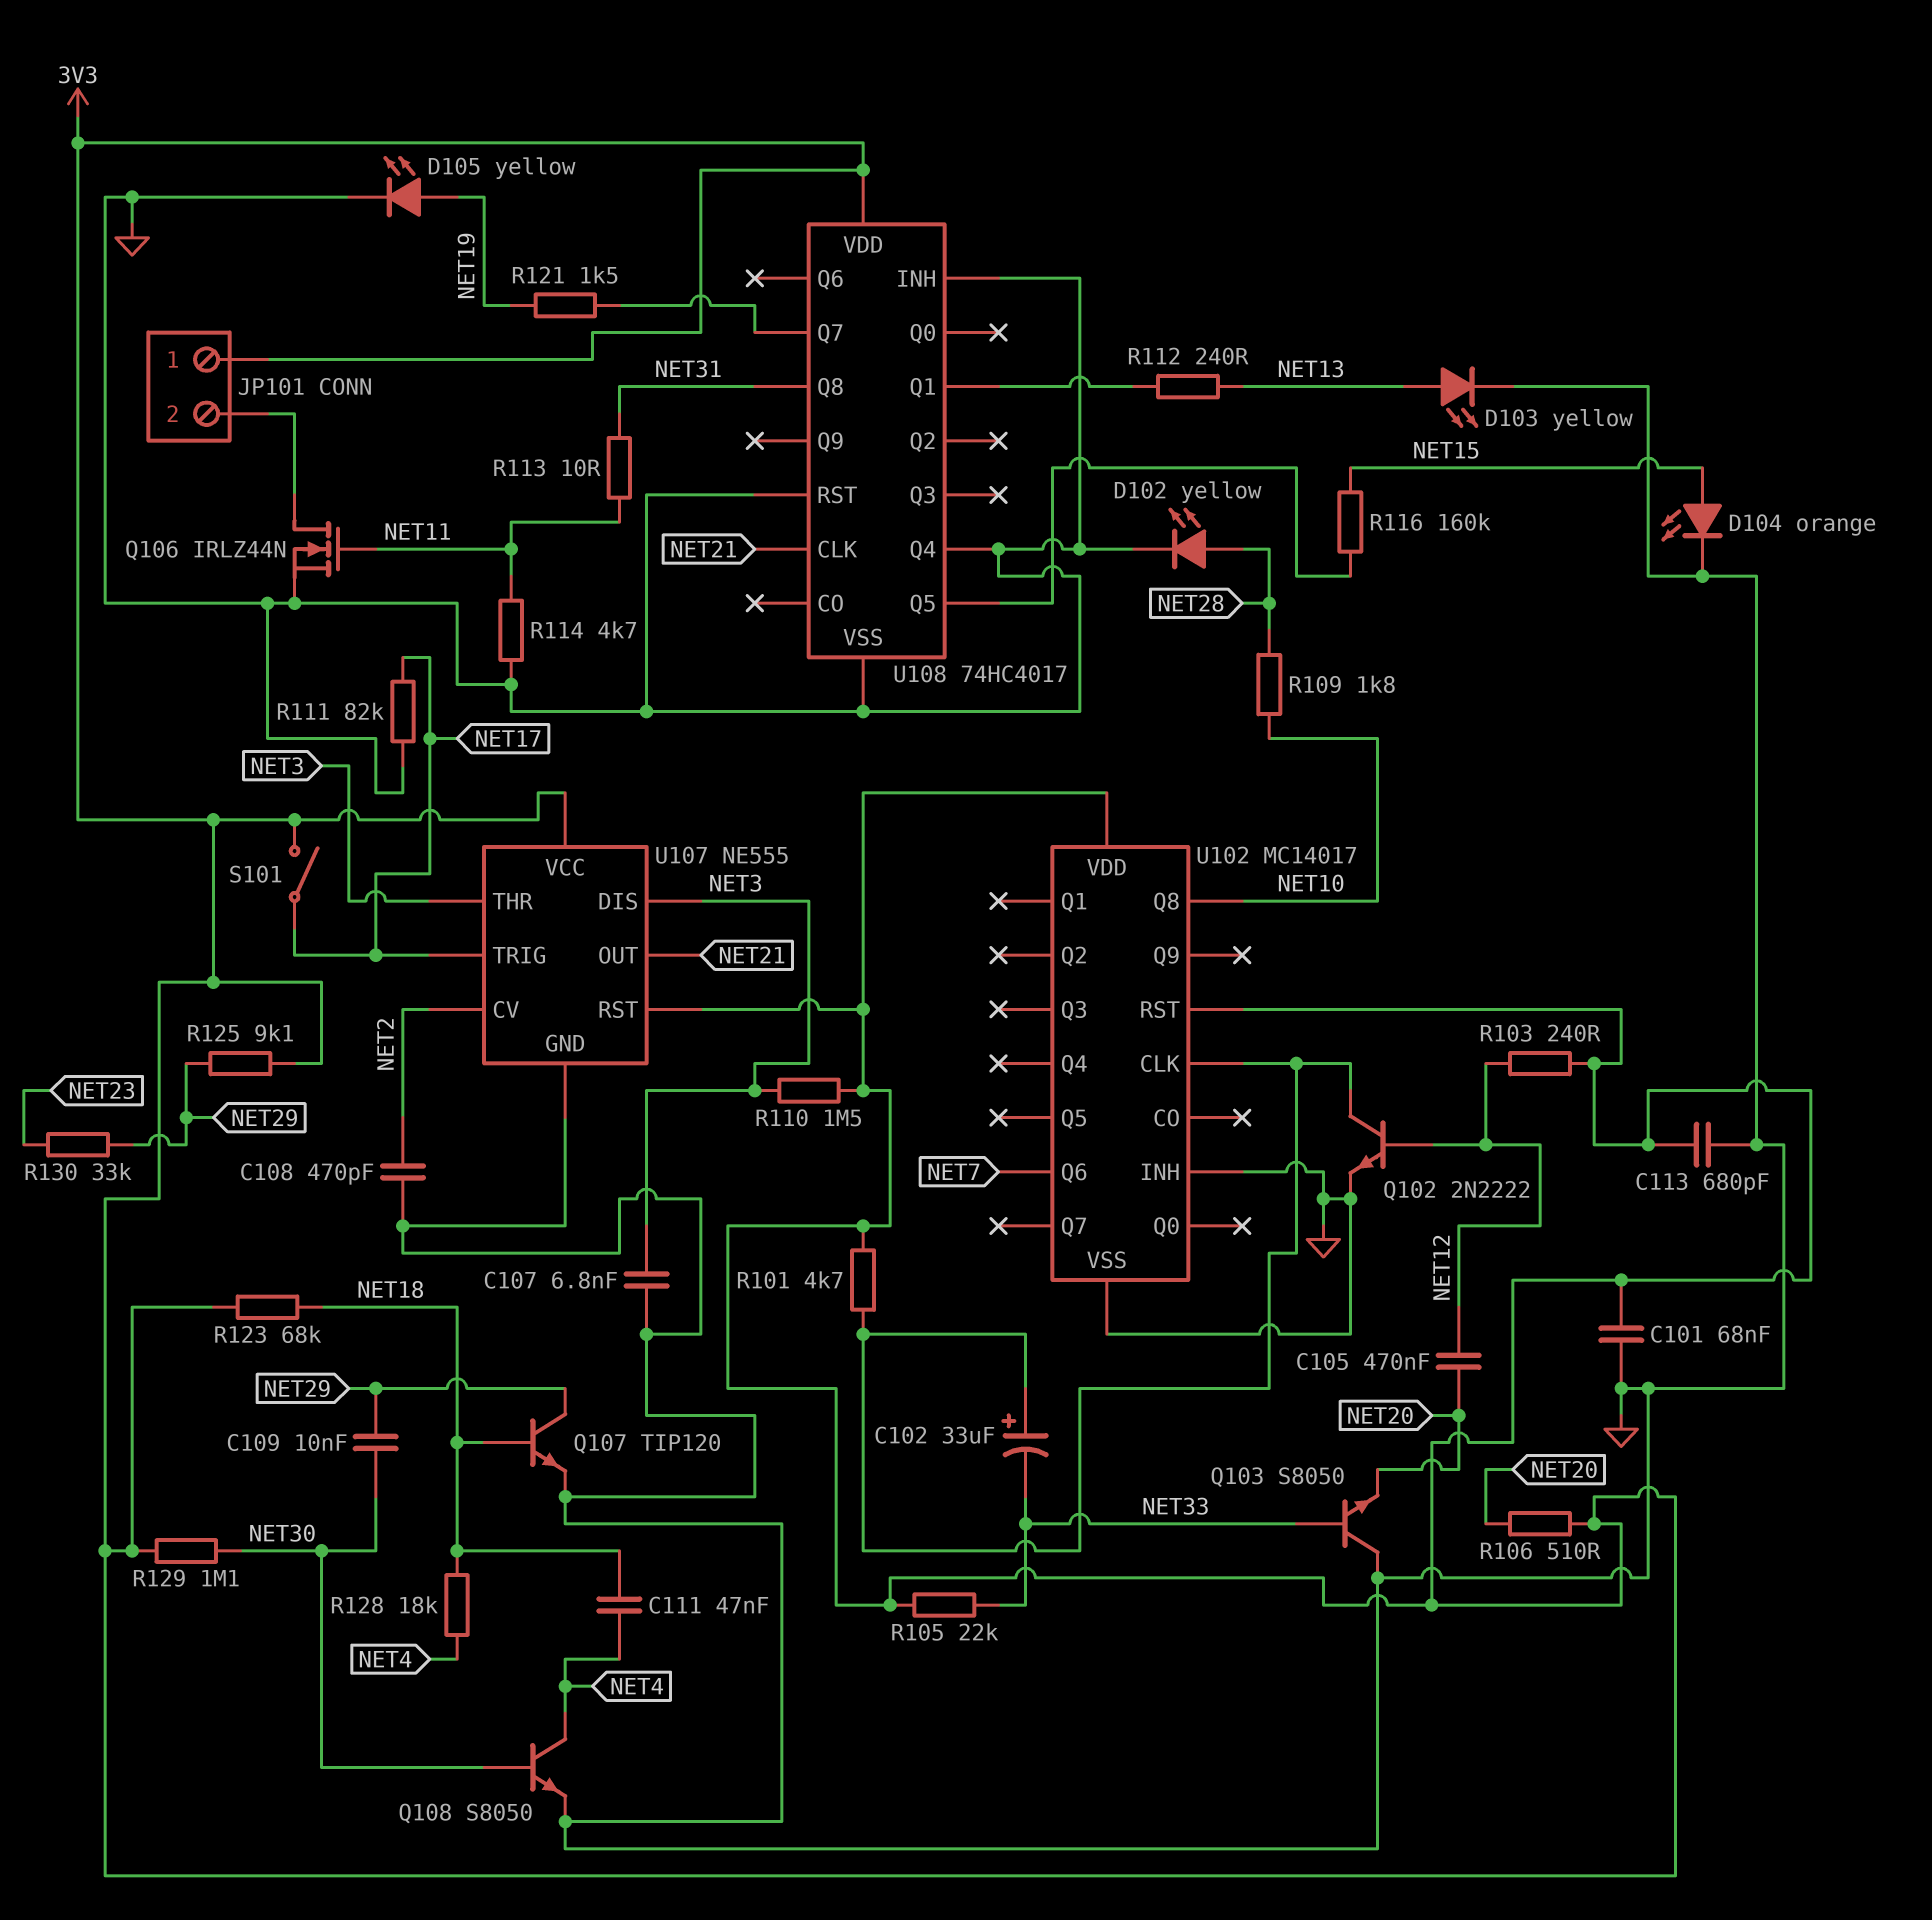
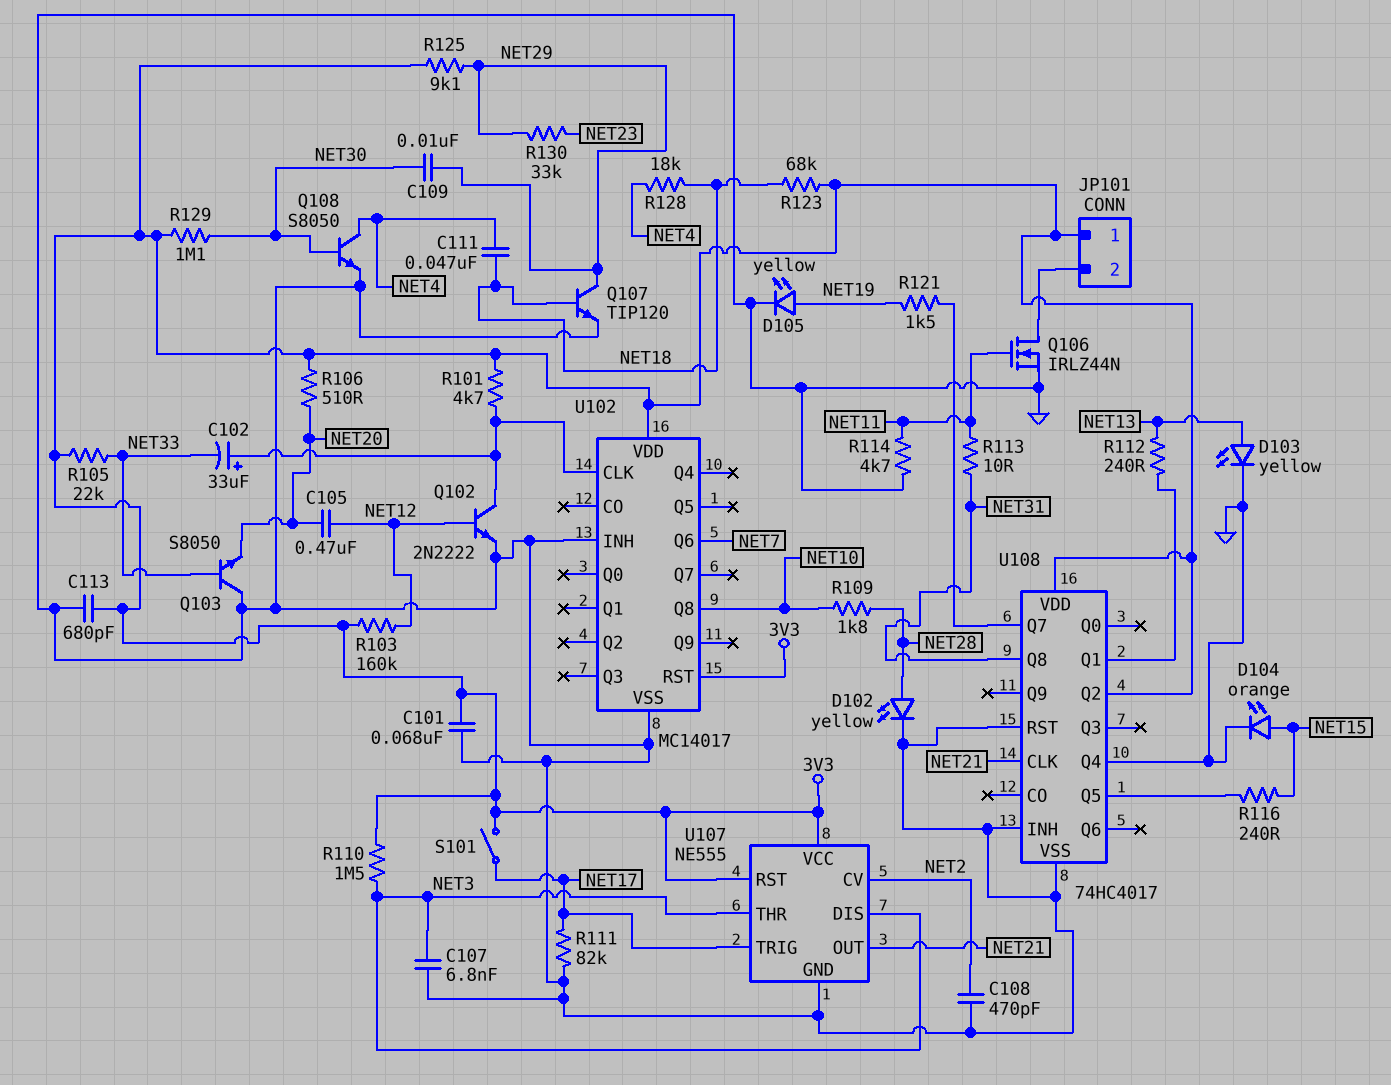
R103: 240 (3V3, NET12) -> 160k (3V3, NET12)
R116: 160k (NET15, U108/Q5) -> 240 (NET15, U108/Q5)
U108 pin Q2: none -> 3V3

